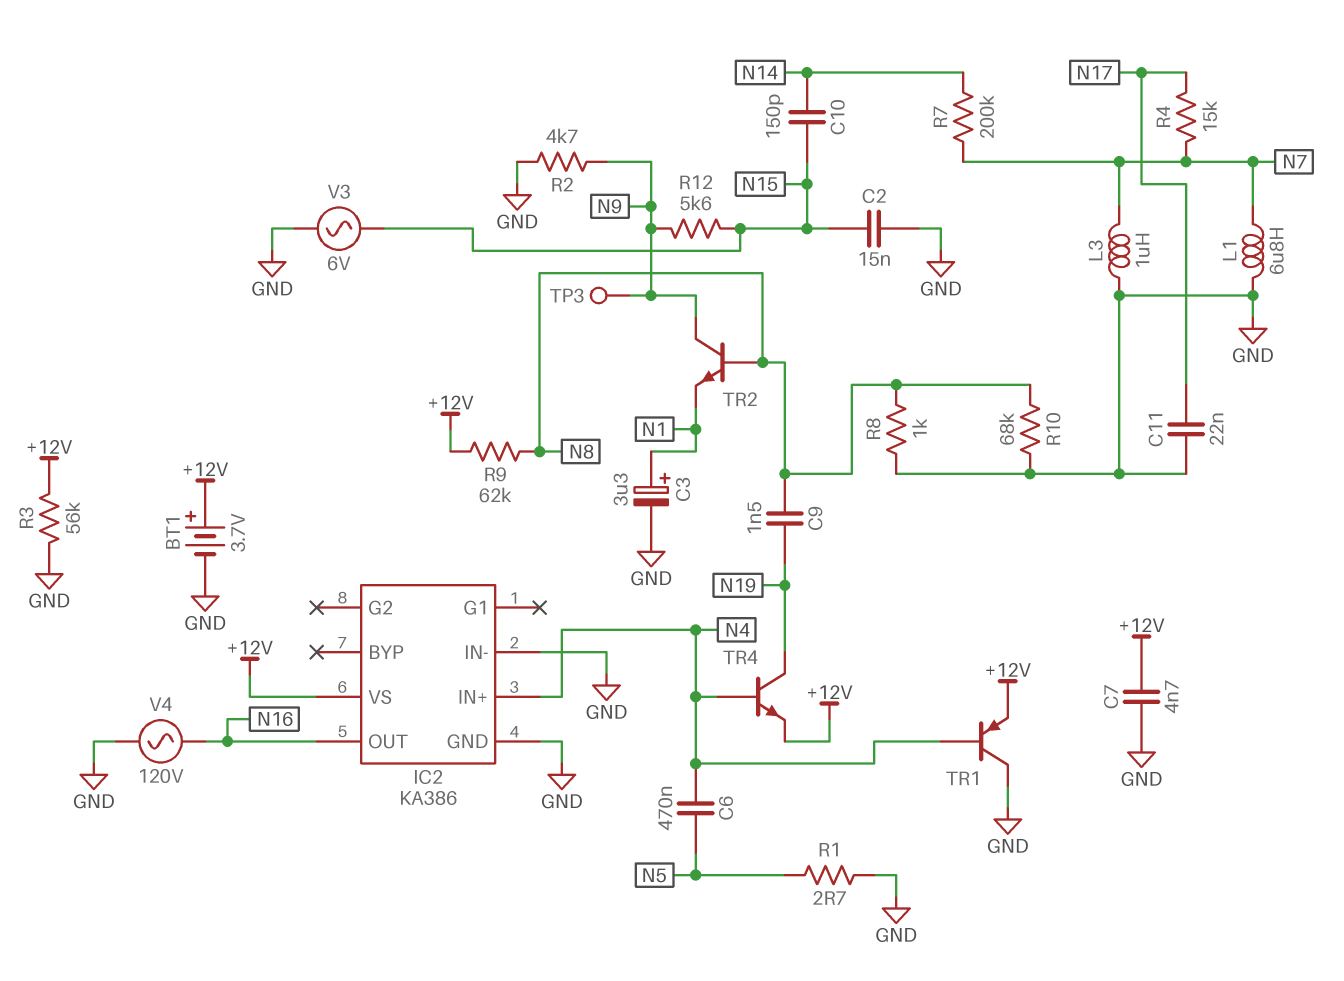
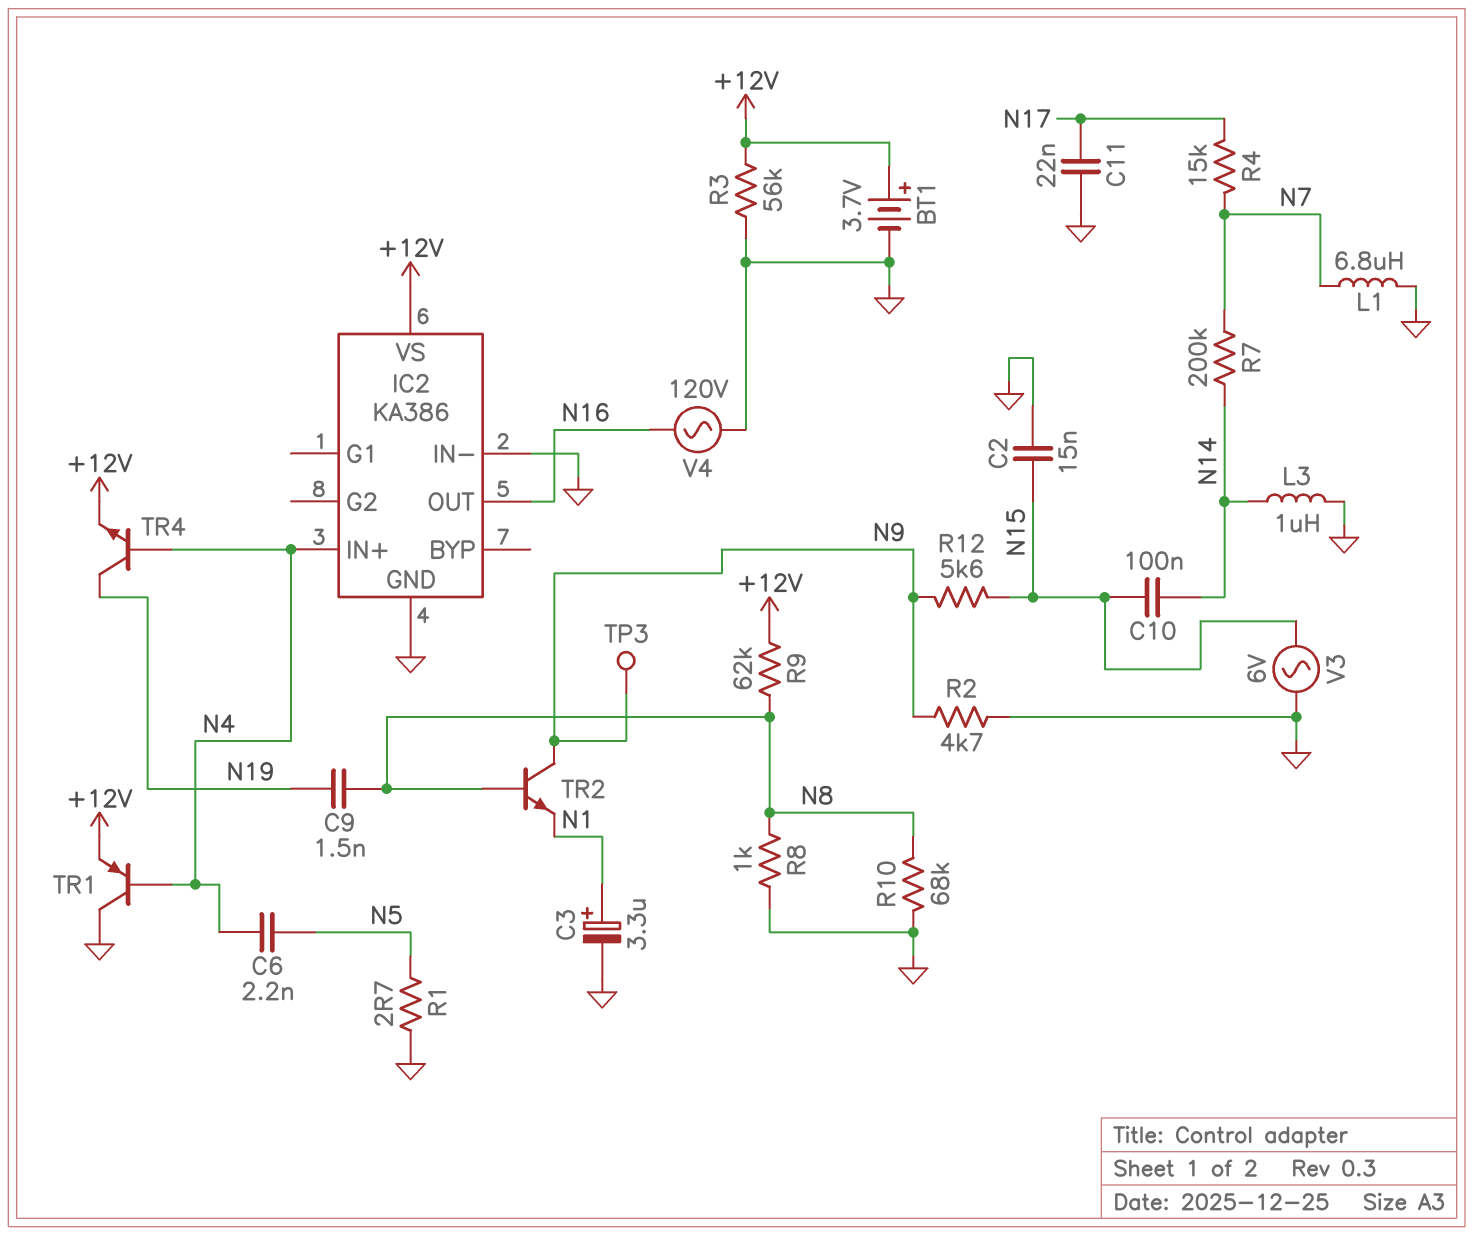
C6: 470nF (N4, N5) -> 2.2nF (N4, N5)
C7: 4.7nF (+12V, GND) -> none
C10: 150pF (N14, N15) -> 100nF (N14, N15)
L3: 1uH (GND, N7) -> 1uH (GND, N14)

